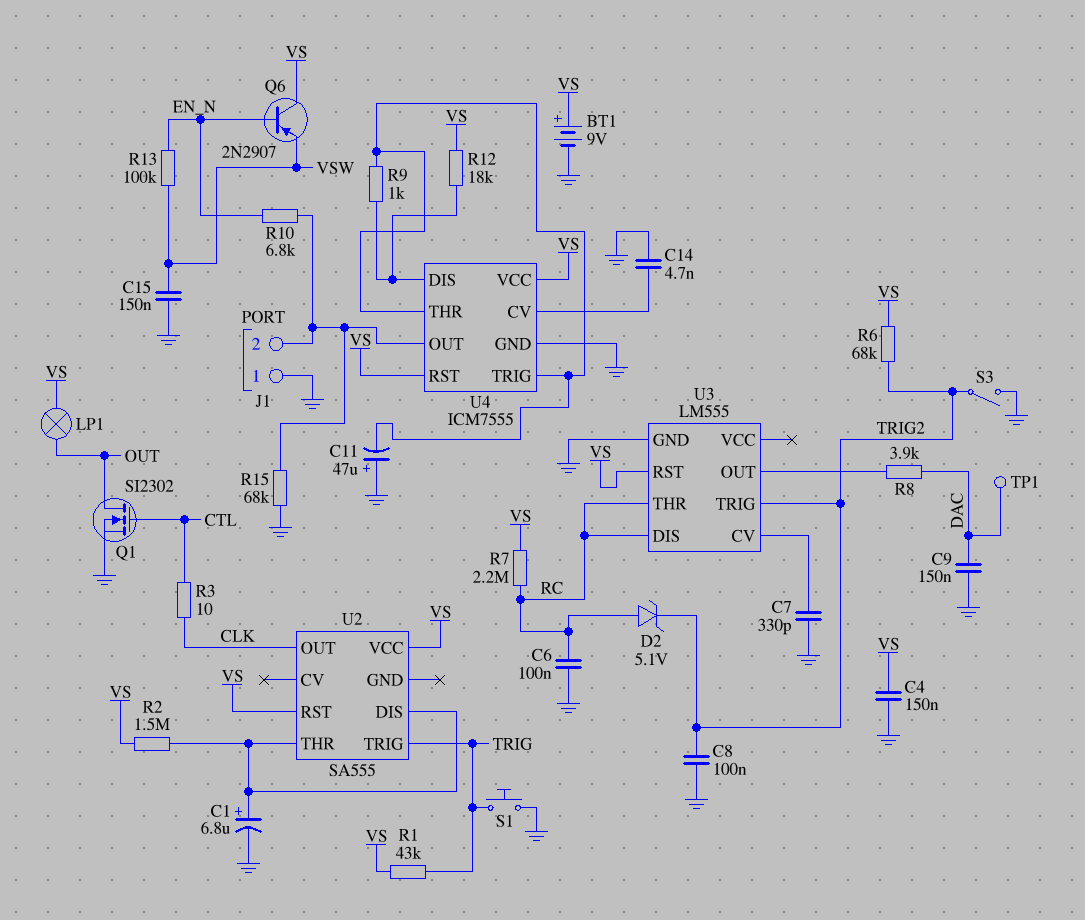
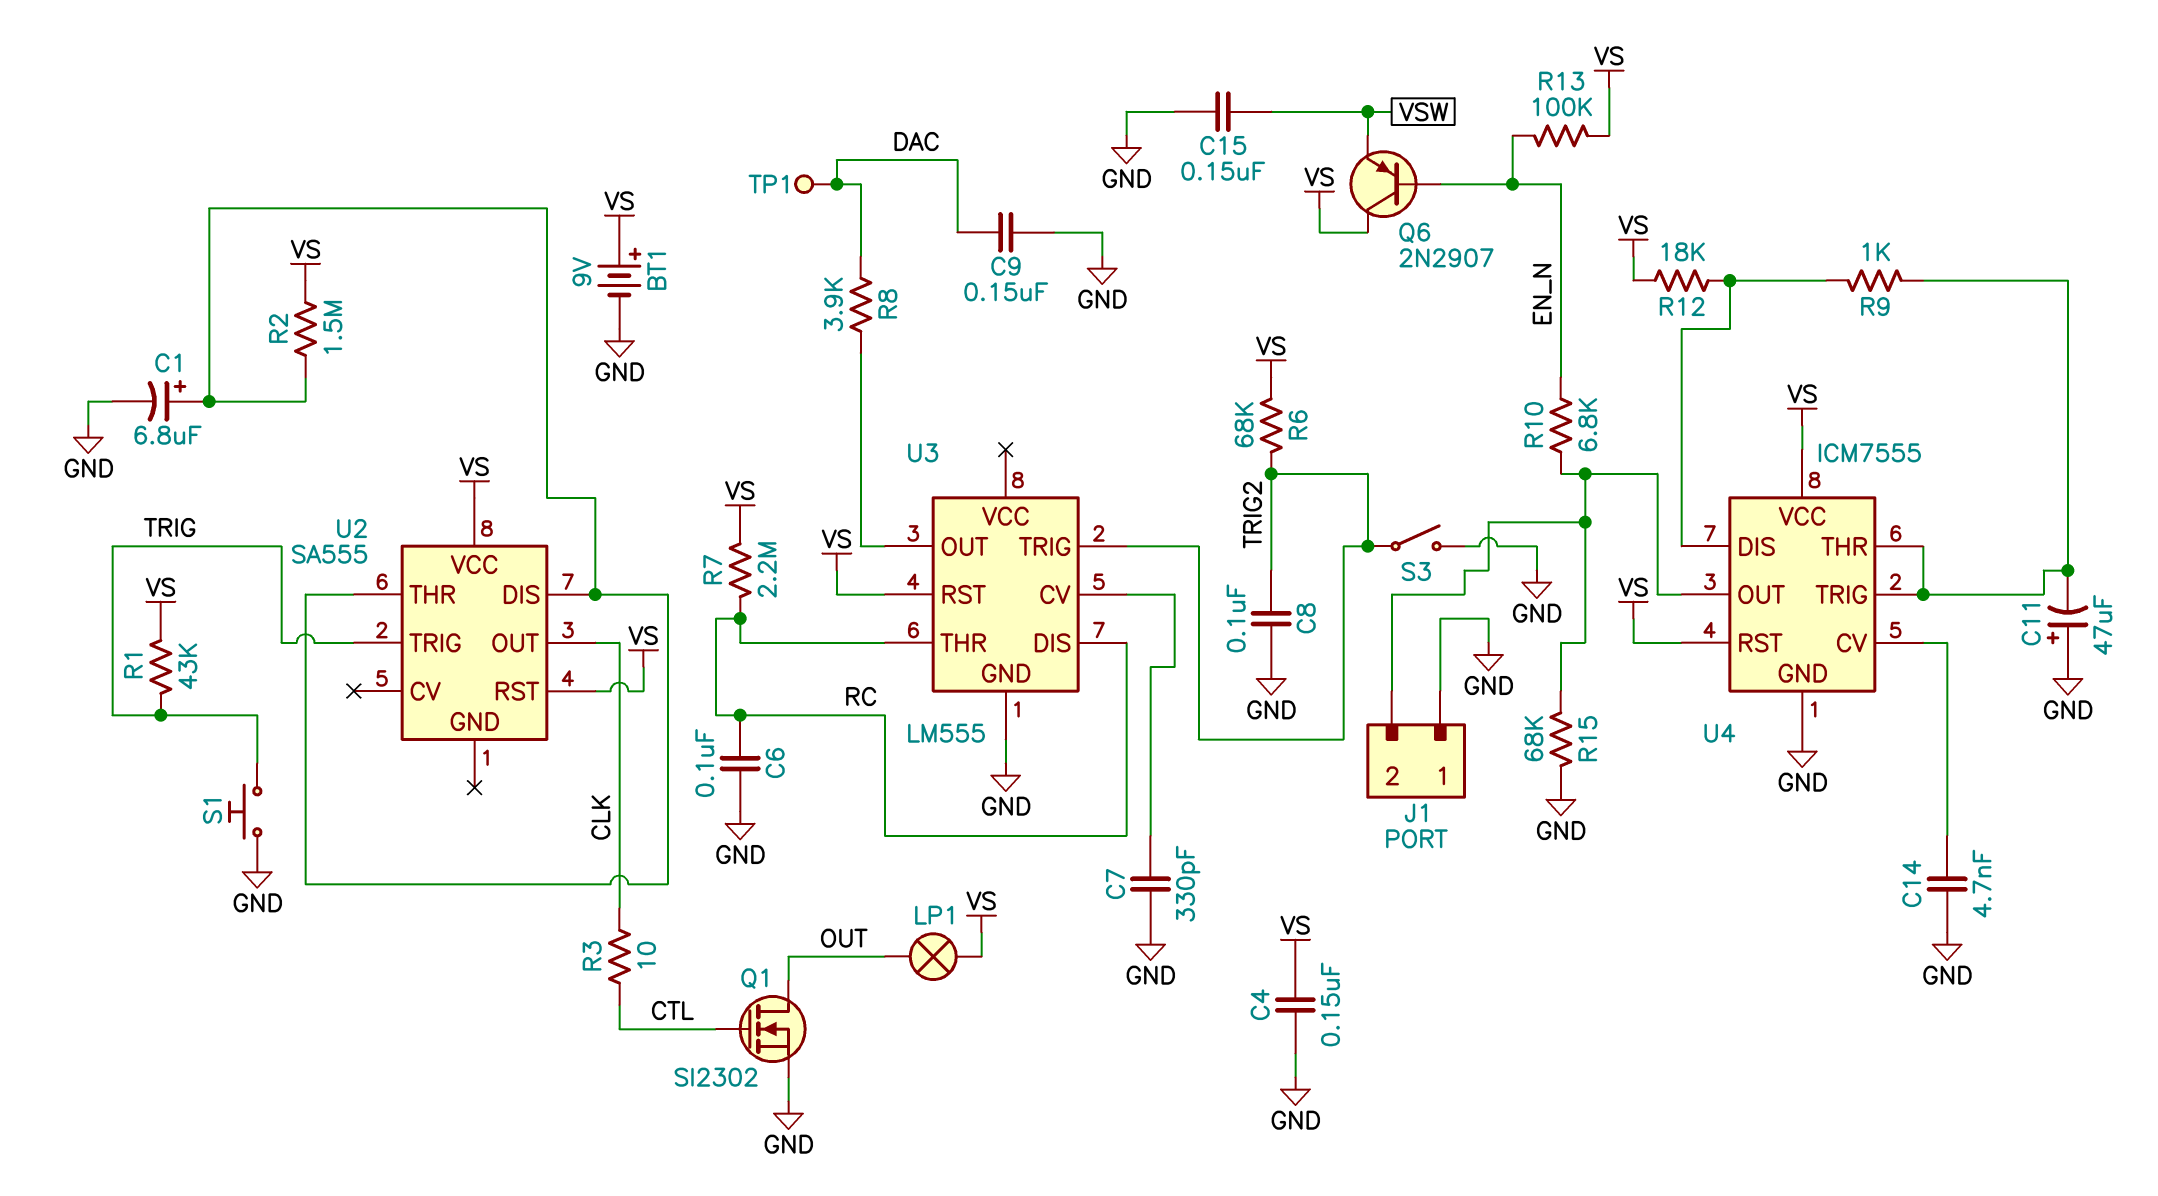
D2: zener 5.1V (A RC, K TRIG2) -> none
R13: 100k (EN_N, VSW) -> 100k (EN_N, VS)

